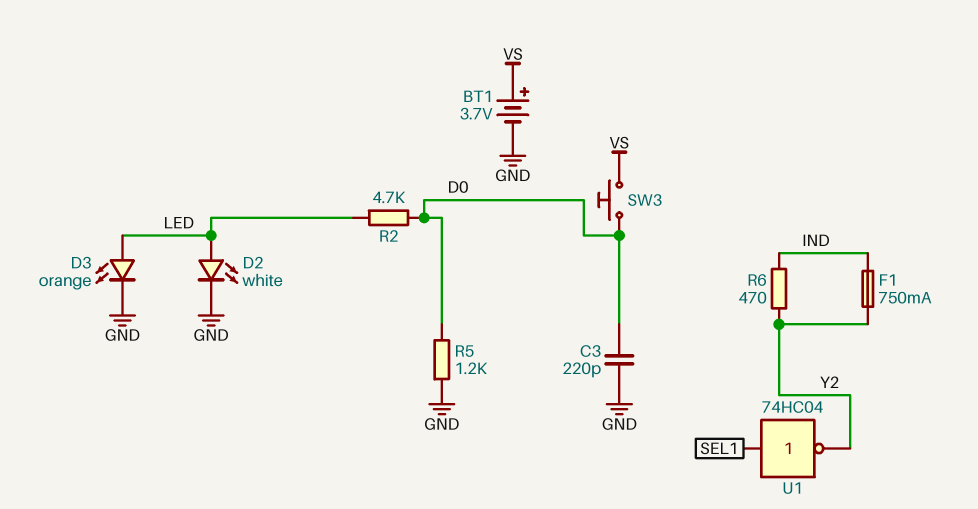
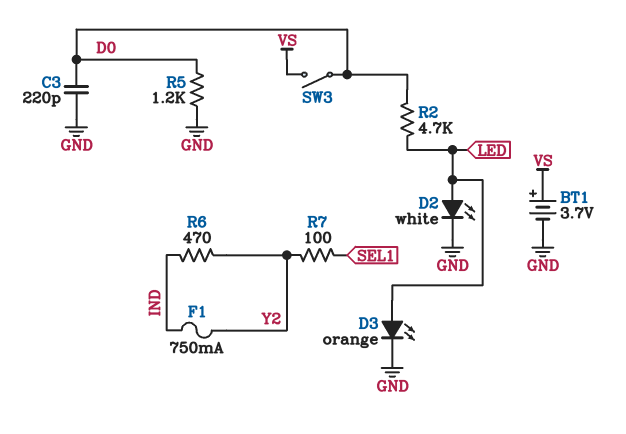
R7: none -> 100 (SEL1, Y2)
SW3: button (D0, VS) -> switch (D0, VS)
U1: NOT 74HC04 (in SEL1, out Y2) -> none

